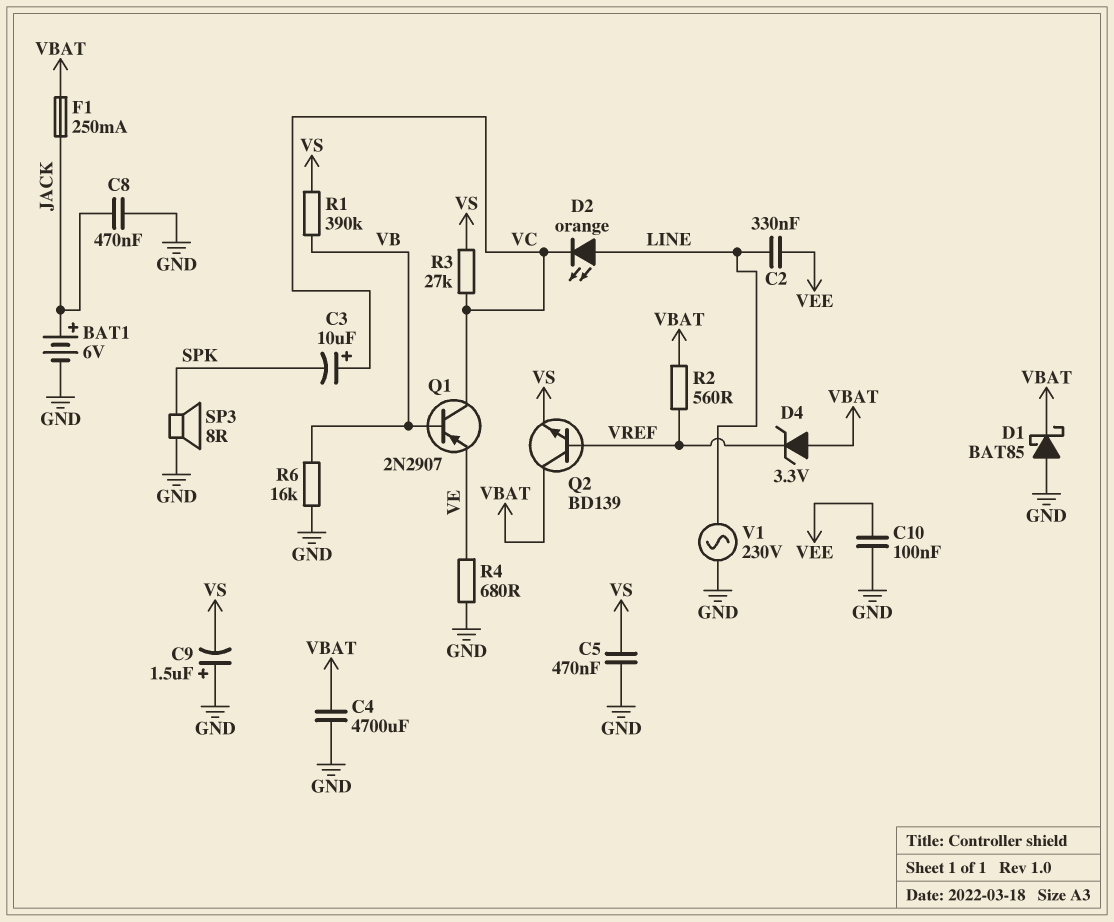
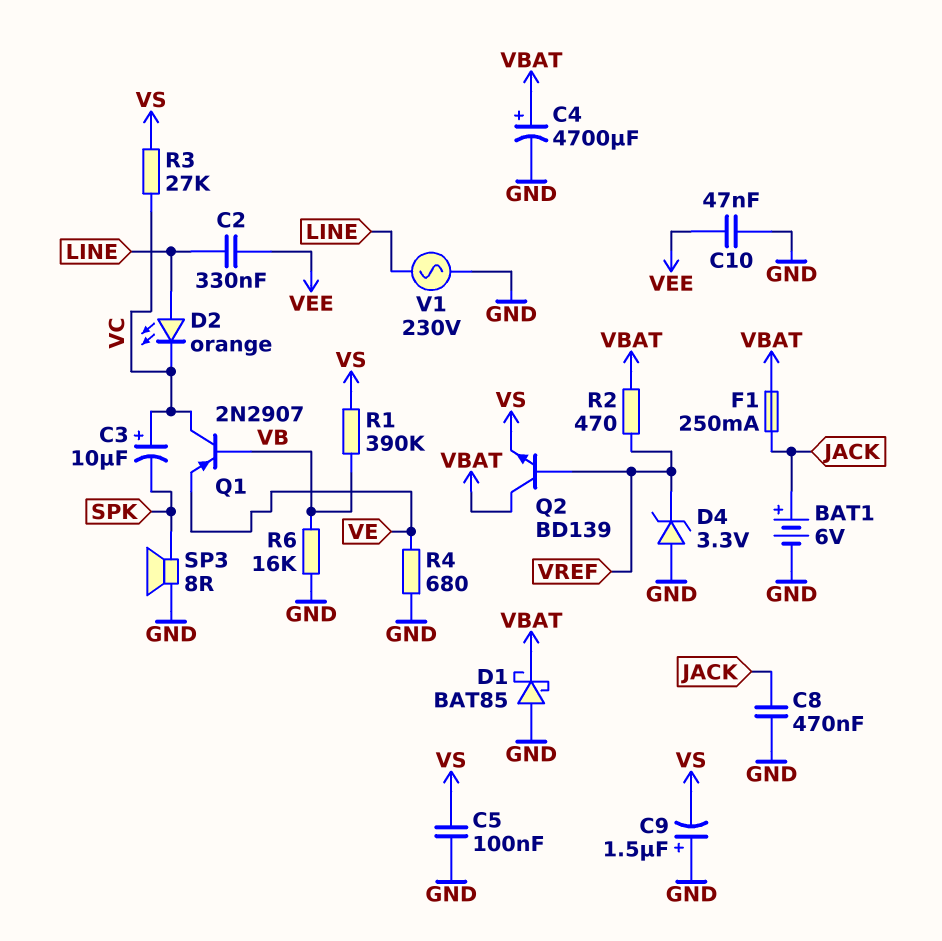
C4: 4700uF (GND, VBAT) -> 4700uF (plus VBAT, minus GND)
C5: 470nF (GND, VS) -> 100nF (GND, VS)
C10: 100nF (GND, VEE) -> 47nF (GND, VEE)
D4: zener 3.3V (A VBAT, K VREF) -> zener 3.3V (A GND, K VREF)
R2: 560 (VBAT, VREF) -> 470 (VBAT, VREF)

